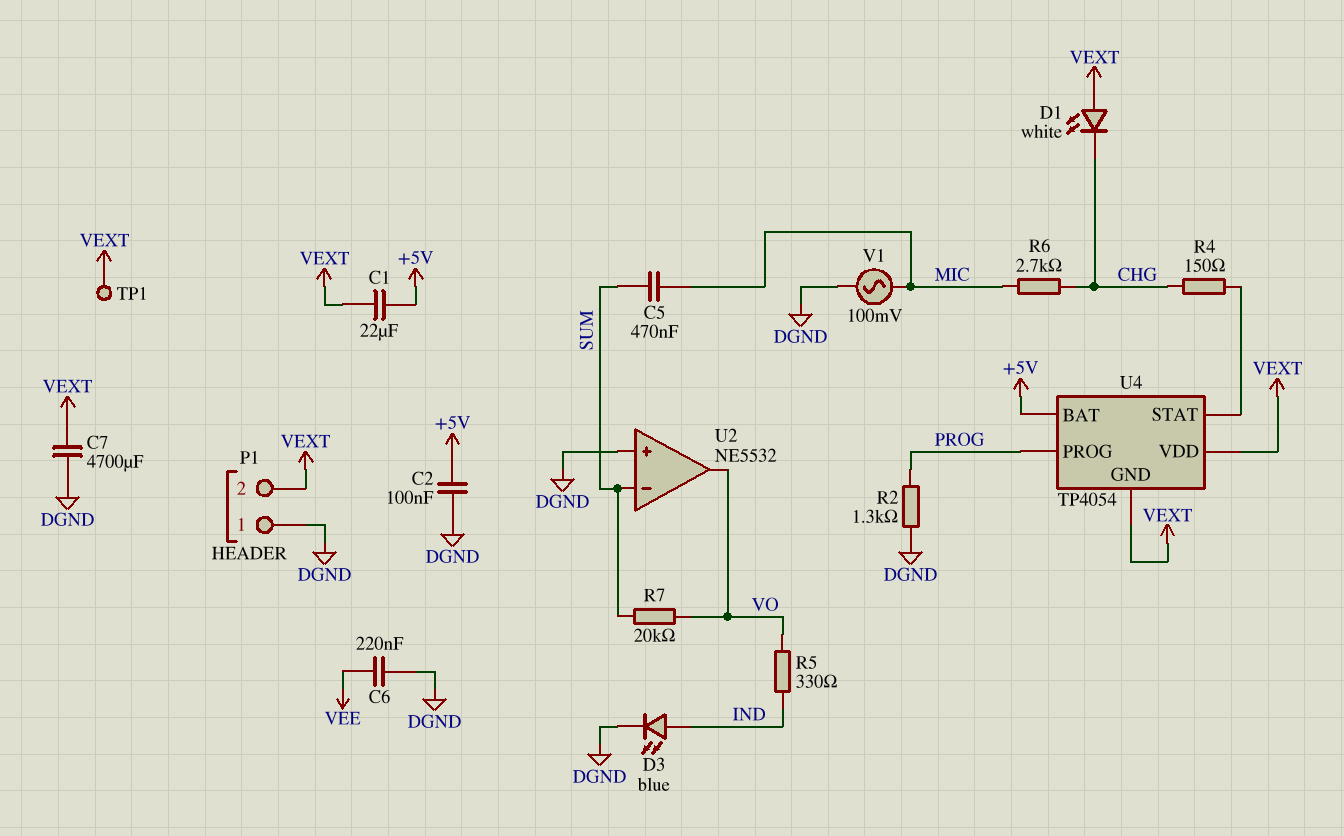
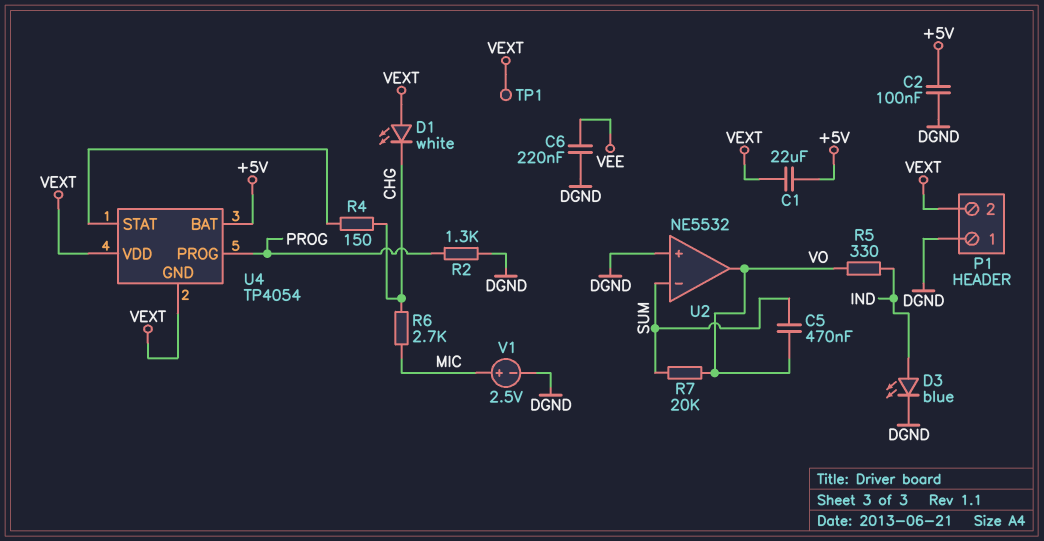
C5: 470nF (MIC, SUM) -> 470nF (SUM, VO)
C7: 4700uF (DGND, VEXT) -> none
V1: AC 100mV (DGND, MIC) -> 2.5V (plus MIC, minus DGND)

